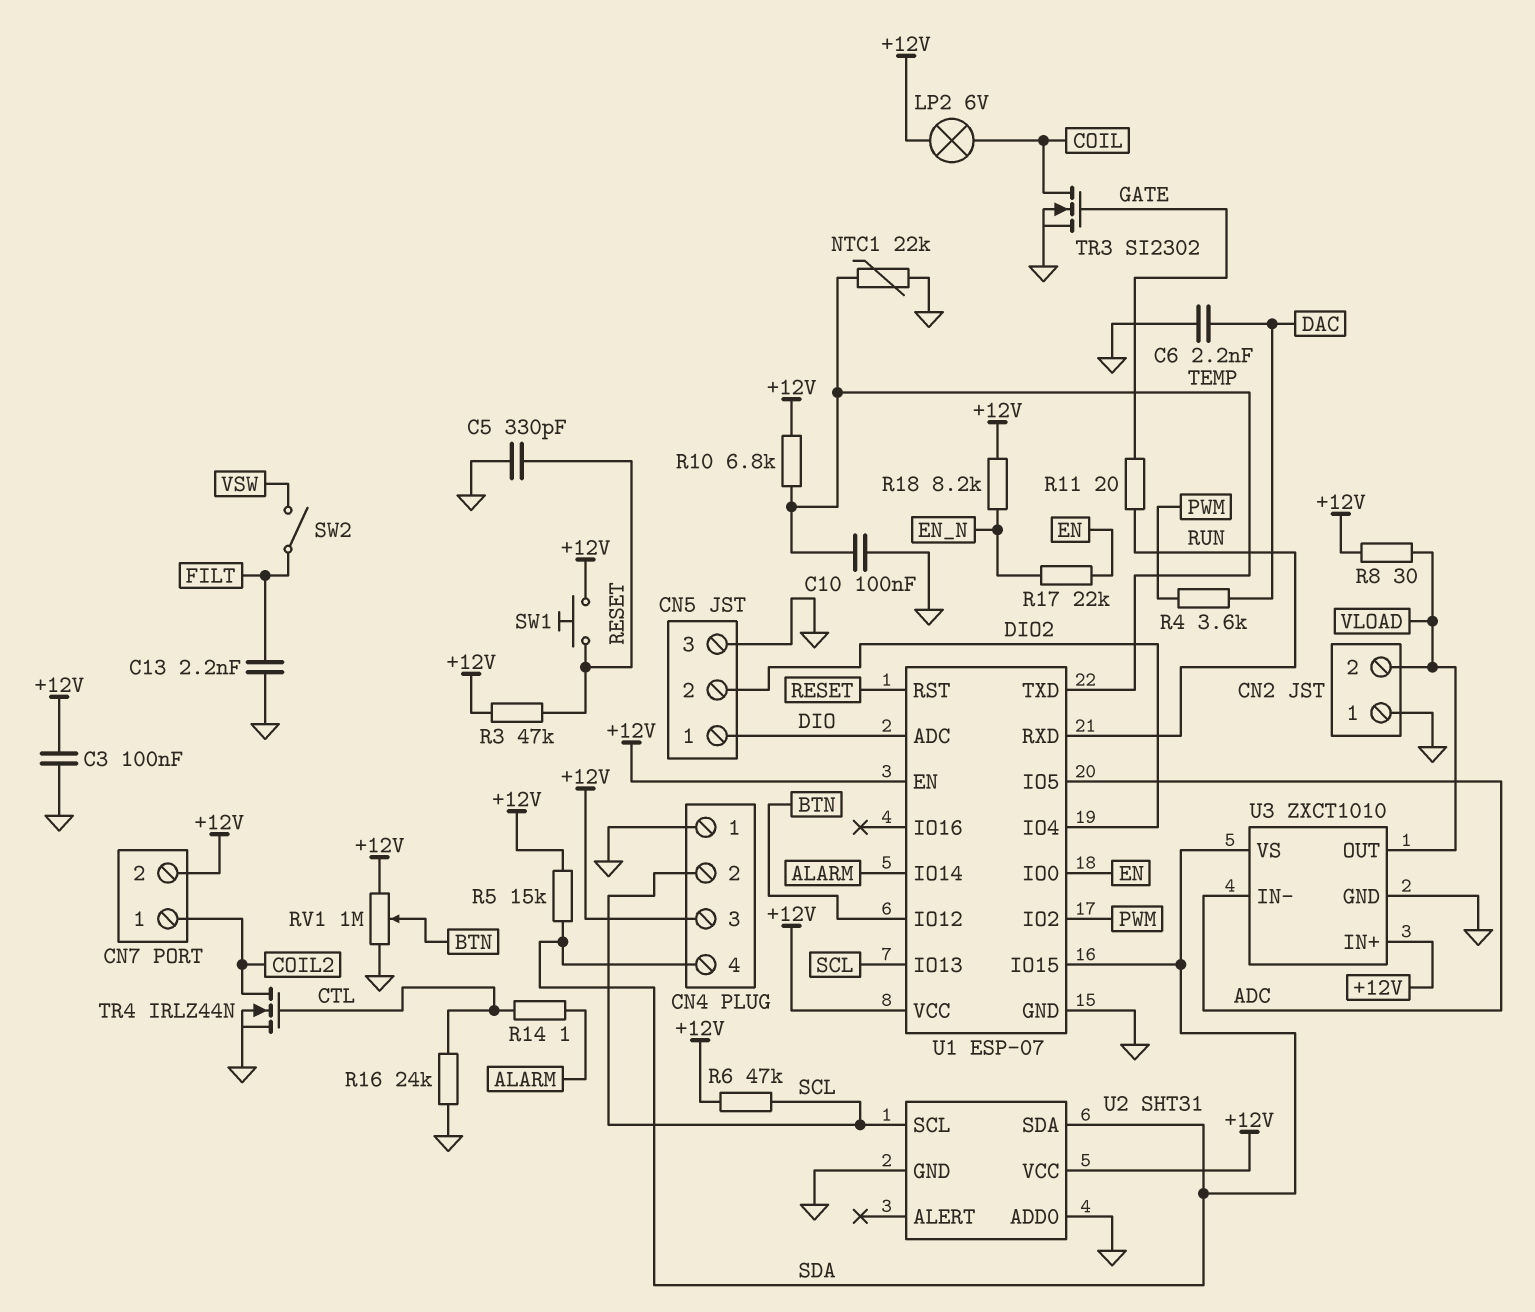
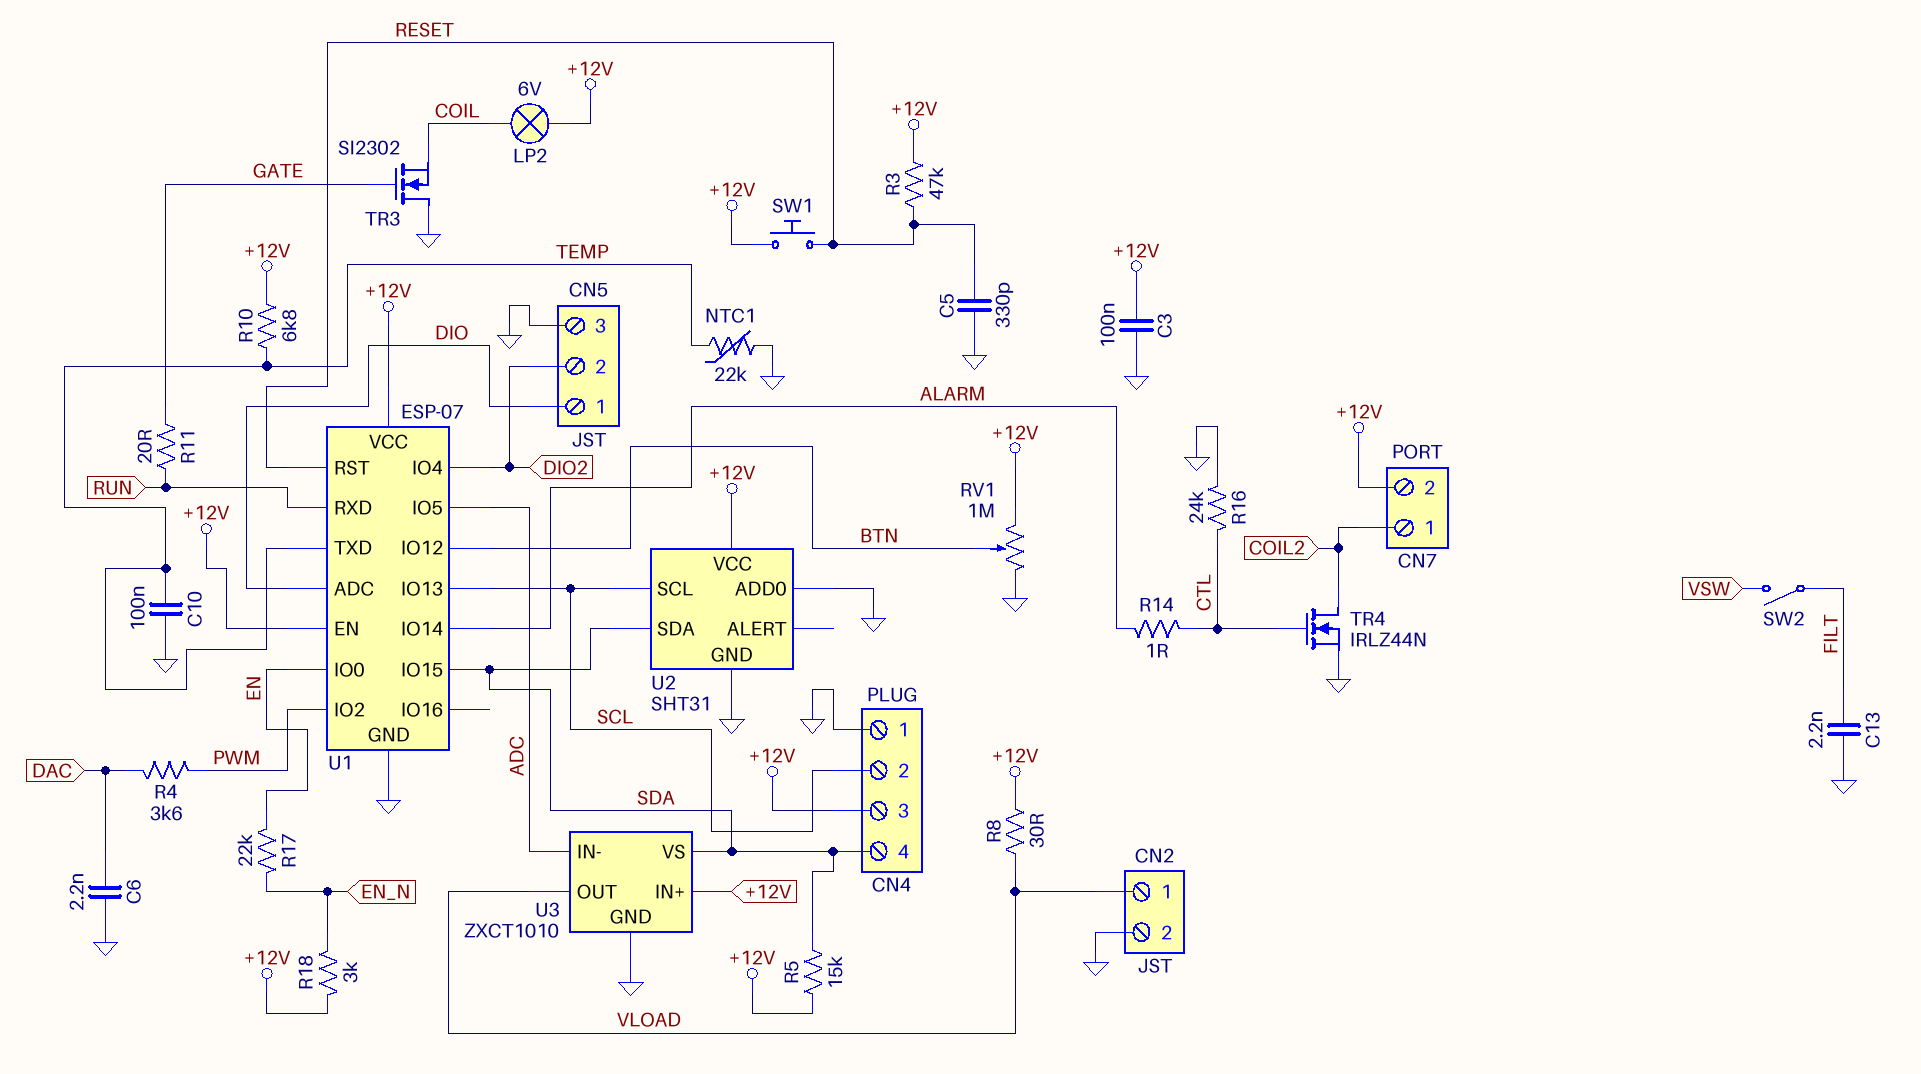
CN2 pin 1: GND -> VLOAD
CN2 pin 2: VLOAD -> GND
R6: 47k (+12V, SCL) -> none
R18: 8.2k (+12V, EN_N) -> 3k (+12V, EN_N)
TR3: NMOS SI2302 (G GATE, D COIL, S GND) -> NMOS SI2302 (G GATE, D GND, S COIL)

